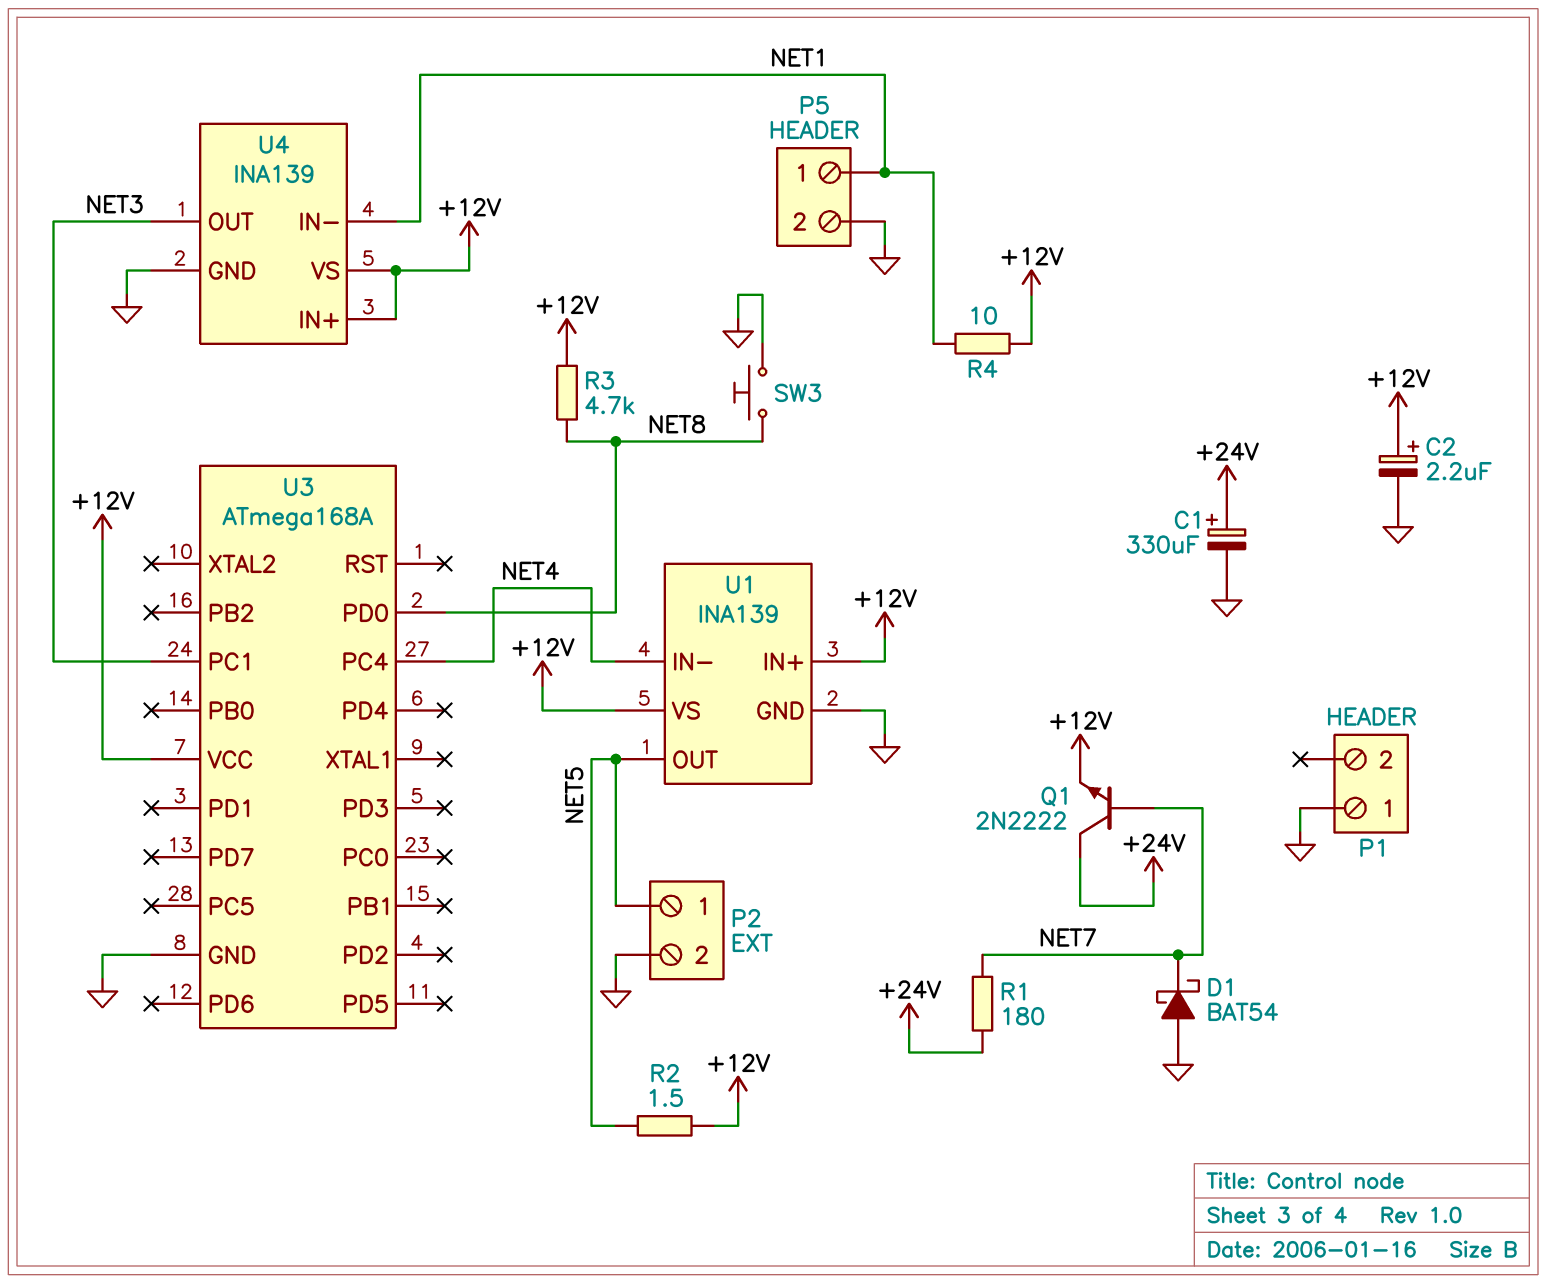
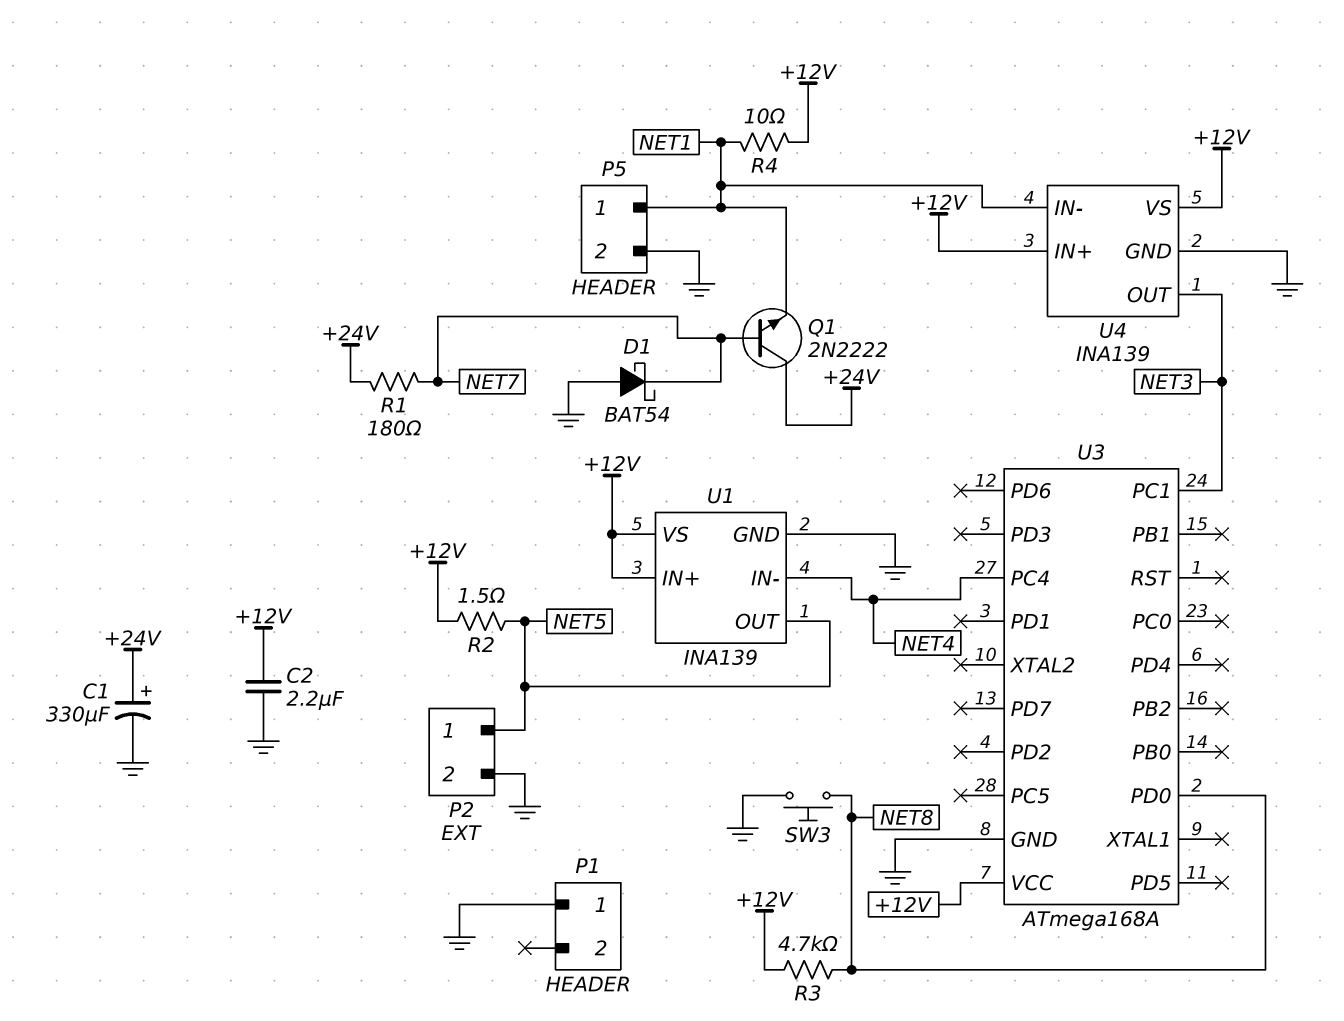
C2: 2.2uF (plus +12V, minus GND) -> 2.2uF (+12V, GND)
Q1: NPN 2N2222 (B NET7, C +24V, E +12V) -> NPN 2N2222 (B NET7, C +24V, E NET1)

